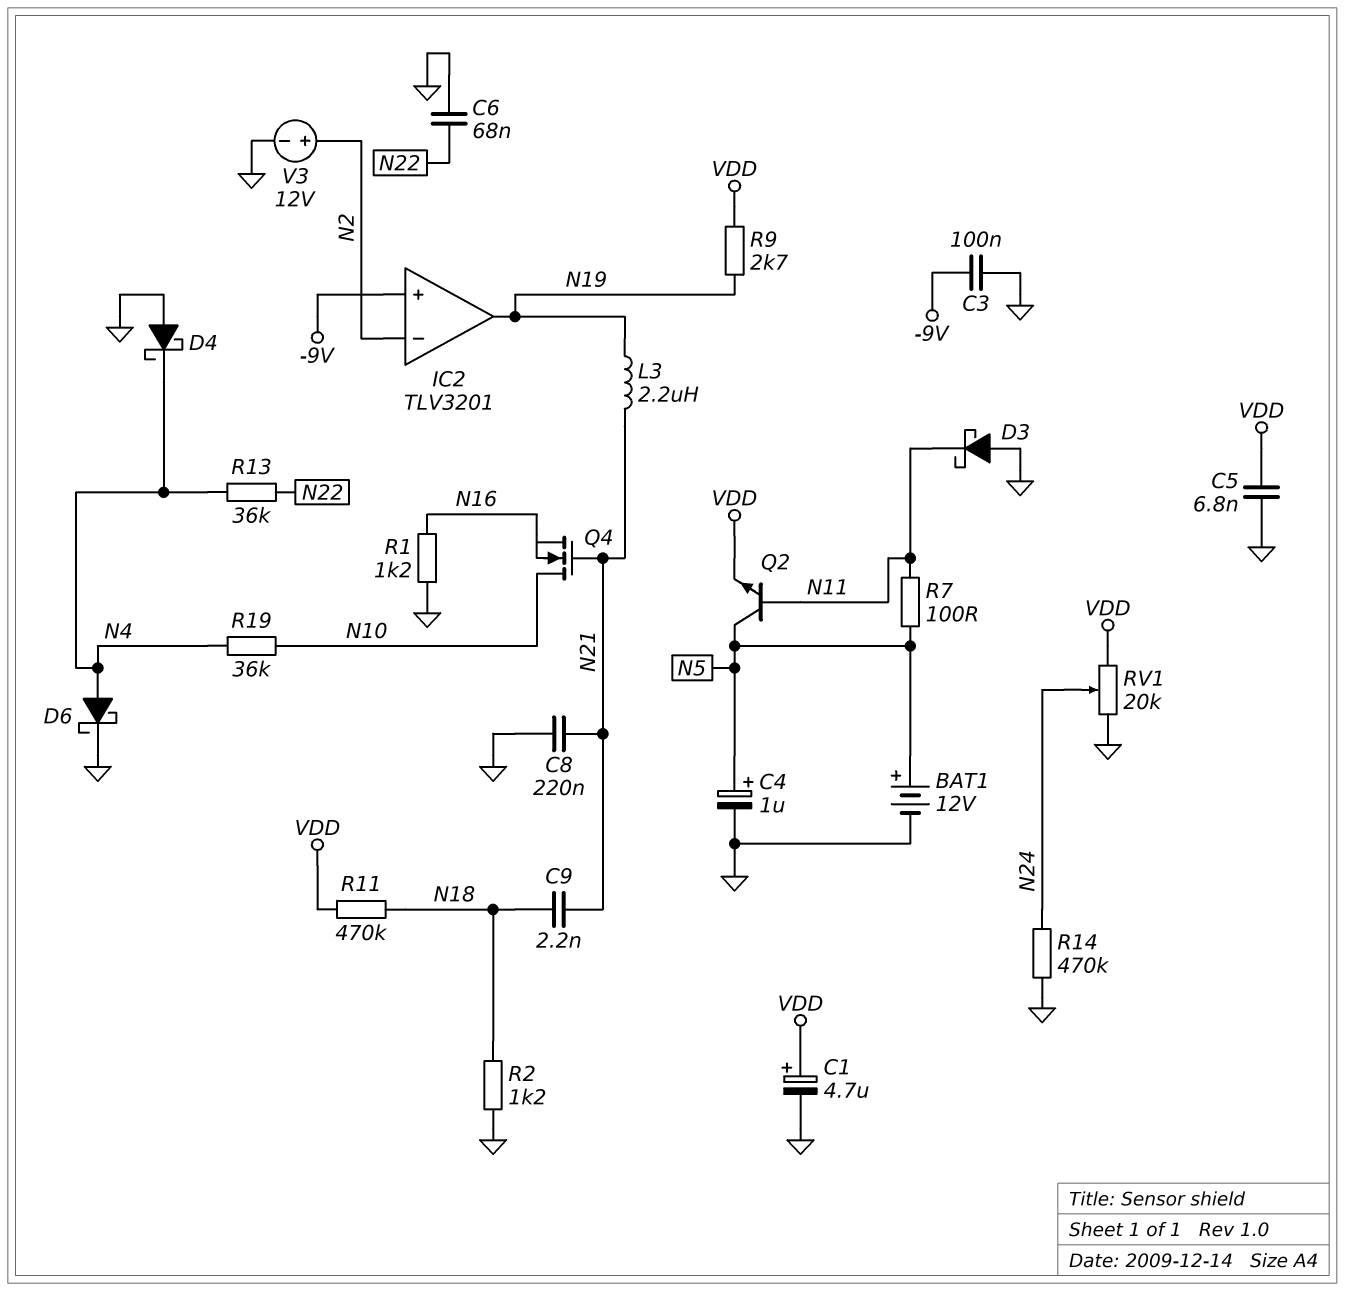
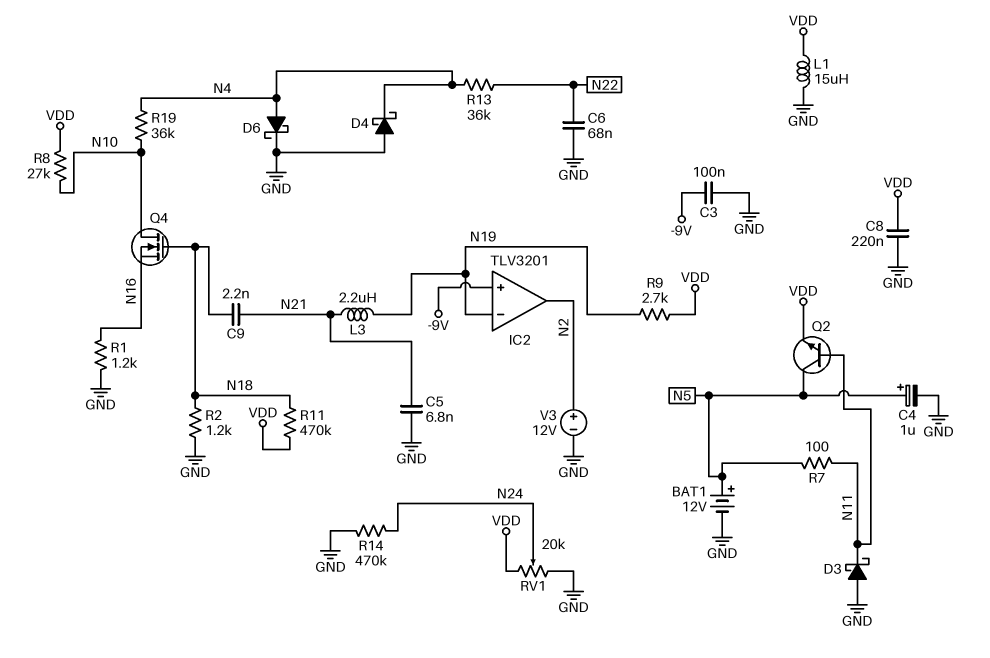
C1: 4.7uF (plus VDD, minus GND) -> none
C5: 6.8nF (GND, VDD) -> 6.8nF (GND, N21)
C8: 220nF (GND, N21) -> 220nF (GND, VDD)
IC2 pin in-: N2 -> N19
IC2 pin out: N19 -> N2
L1: none -> 15uH (GND, VDD)
Q4: NMOS (G N21, D N10, S N16) -> NMOS (G N18, D N10, S N16)
R8: none -> 27k (N10, VDD)

